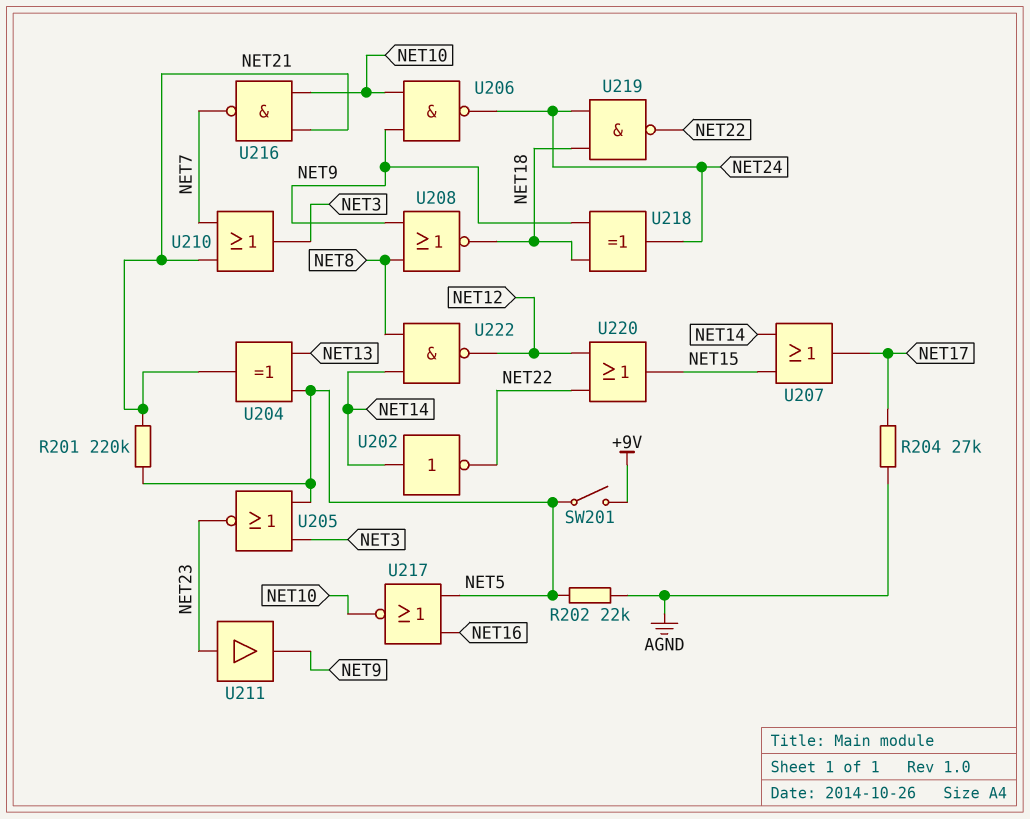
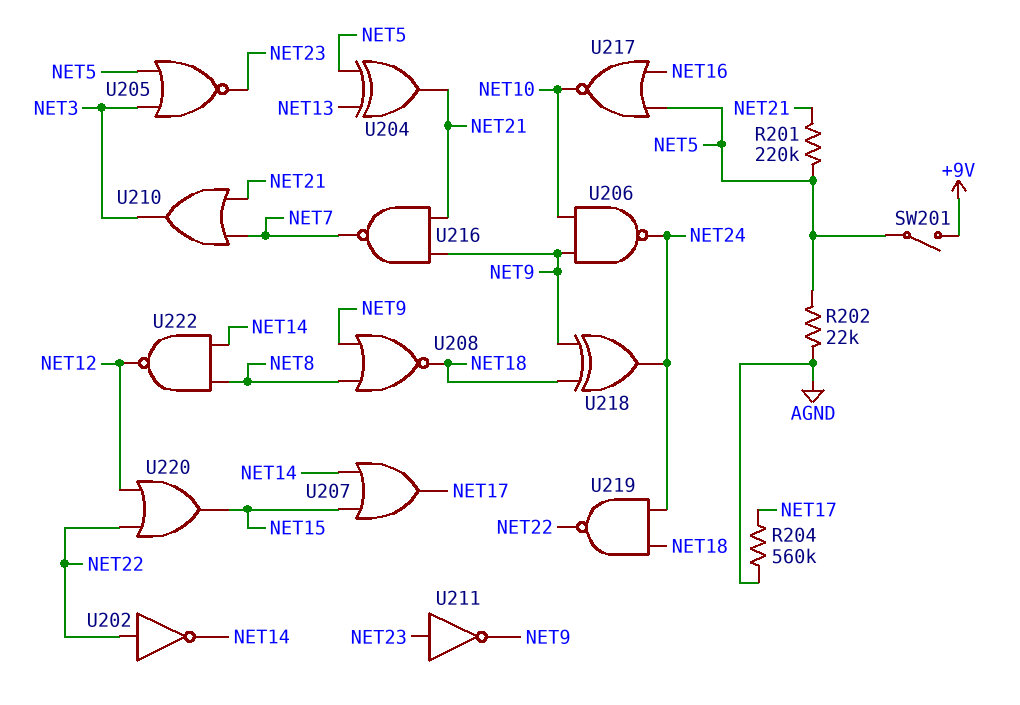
R204: 27k (AGND, NET17) -> 560k (AGND, NET17)
U202: NOT (in NET14, out NET22) -> NOT (in NET22, out NET14)
U211: buffer (in NET23, out NET9) -> NOT (in NET23, out NET9)
U216: NAND (in NET10, in NET21, out NET7) -> NAND (in NET9, in NET21, out NET7)

